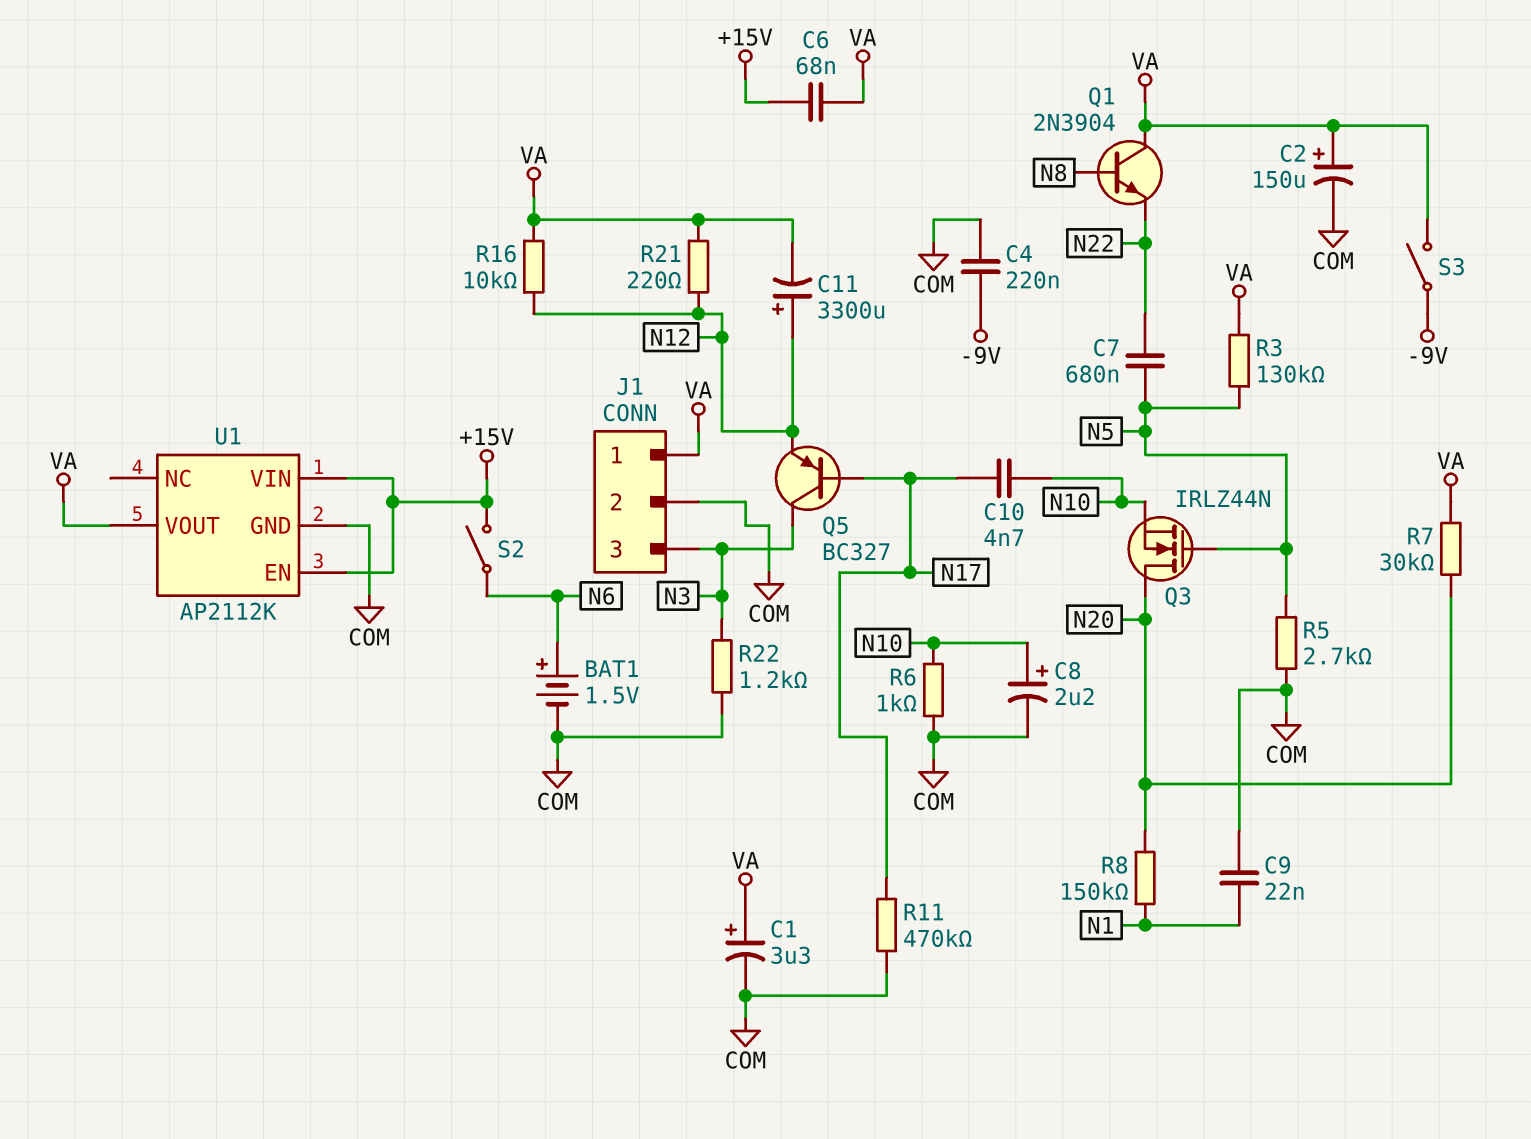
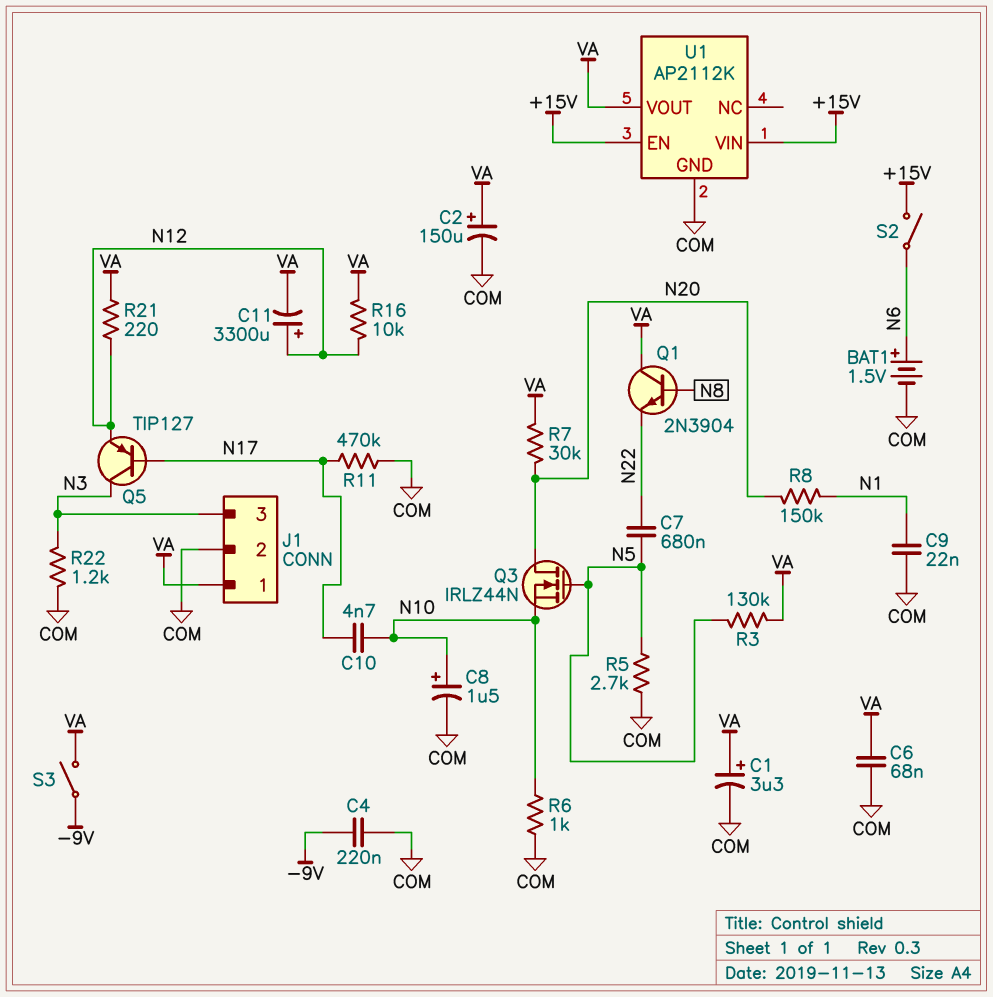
C6: 68nF (+15V, VA) -> 68nF (COM, VA)
C8: 2.2uF (plus N10, minus COM) -> 1.5uF (plus N10, minus COM)
Q5: PNP BC327 (B N17, C N3, E N12) -> PNP TIP127 (B N17, C N3, E N12)

